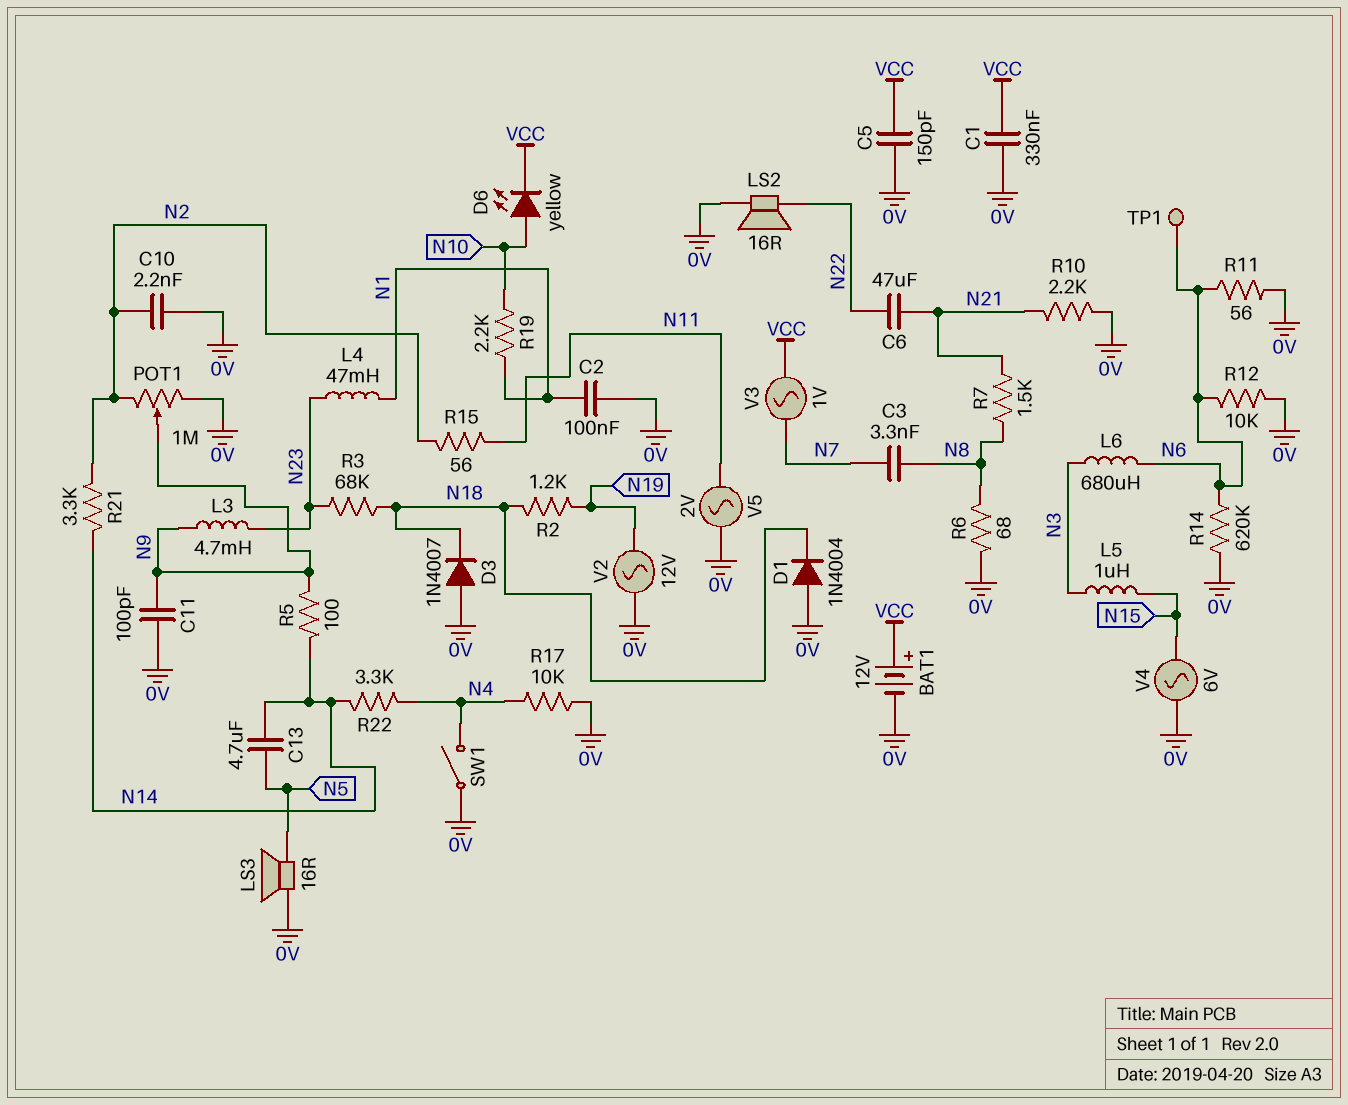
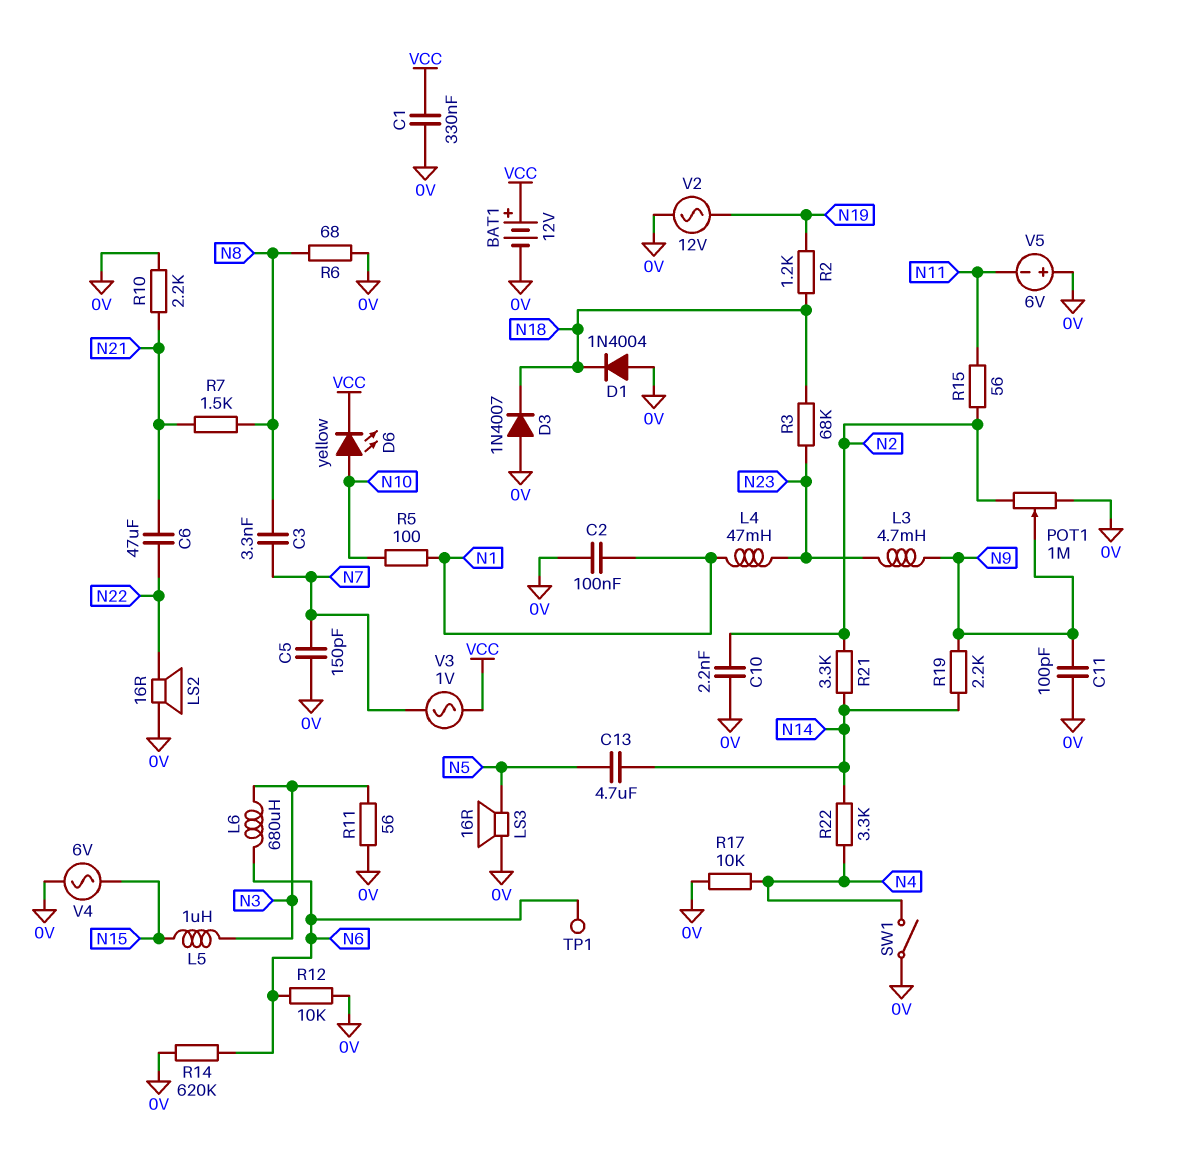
C5: 150pF (0V, VCC) -> 150pF (0V, N7)
R5: 100 (N9, N14) -> 100 (N1, N10)
R11: 56 (0V, N6) -> 56 (0V, N3)
R19: 2.2k (N1, N10) -> 2.2k (N9, N14)
V5: AC 2V (0V, N11) -> 6V (plus 0V, minus N11)

